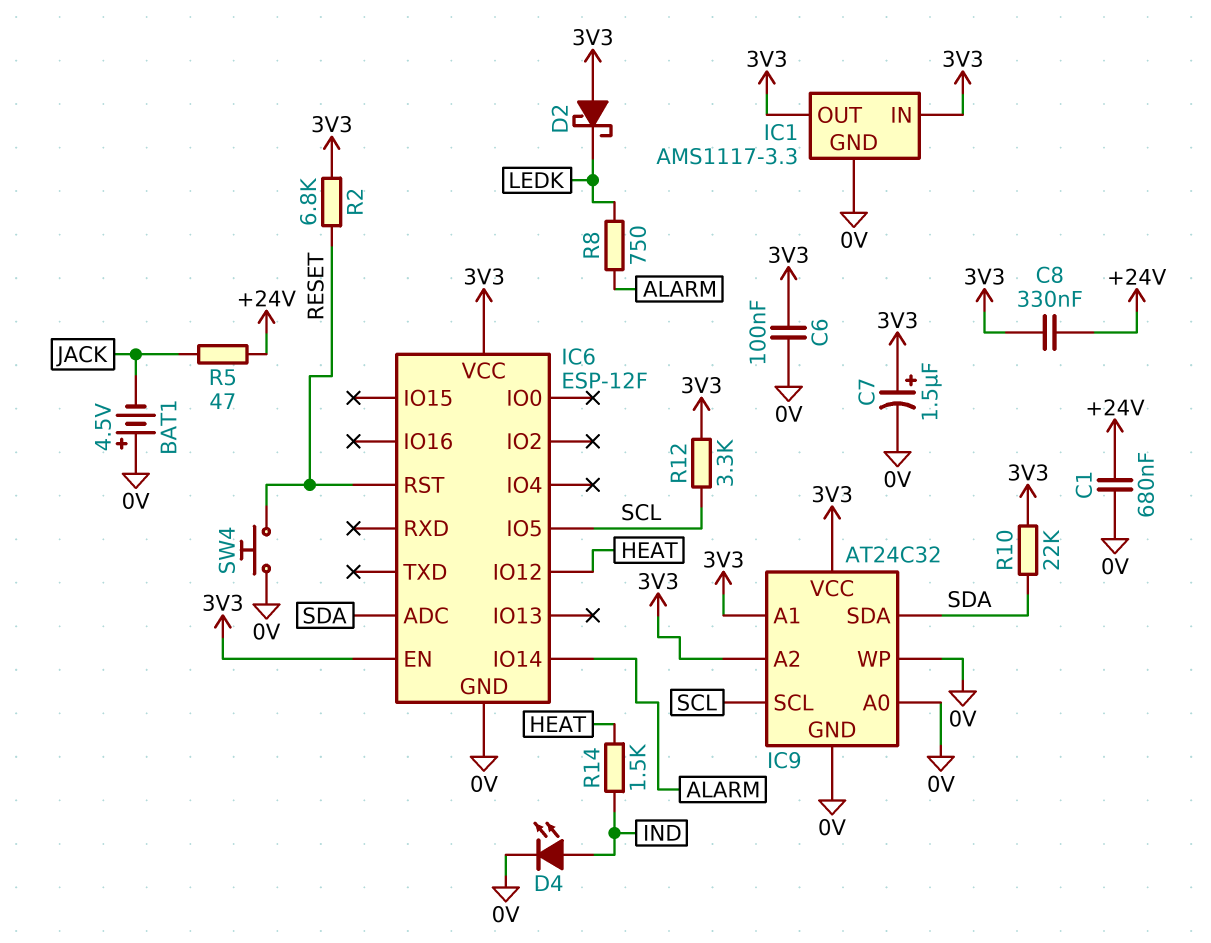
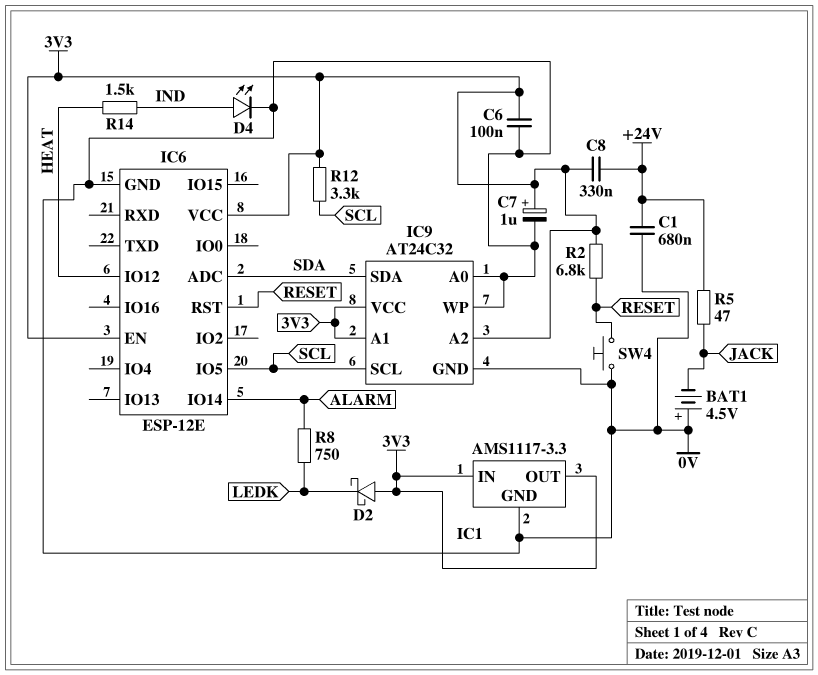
C7: 1.5uF (plus 3V3, minus 0V) -> 1uF (plus 3V3, minus 0V)
IC6: ESP-12F -> ESP-12E
R10: 22k (3V3, SDA) -> none

